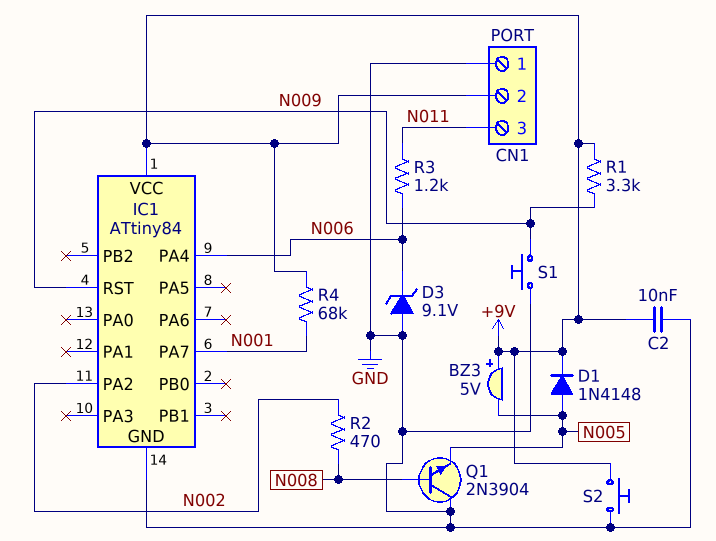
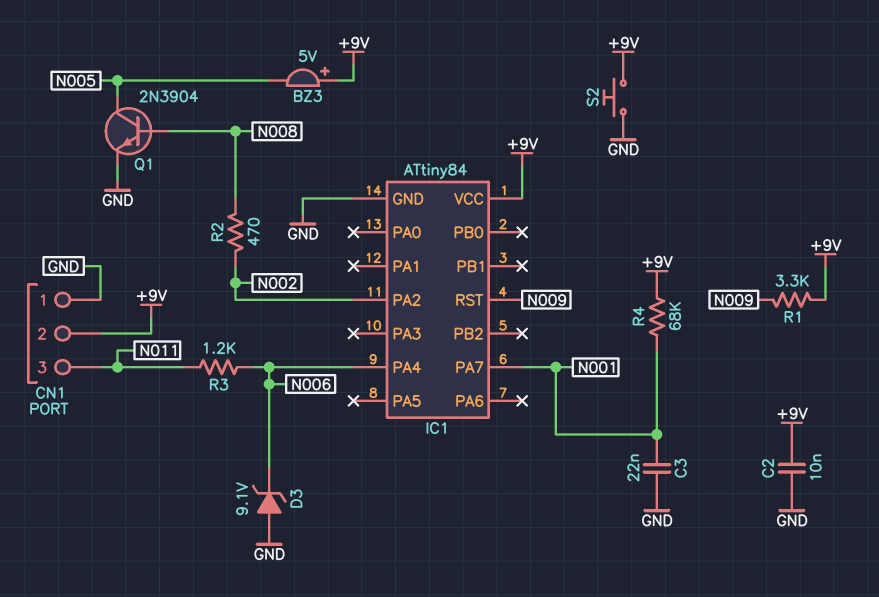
C3: none -> 22nF (GND, N001)
D1: diode 1N4148 (A N005, K +9V) -> none
Q1: NPN 2N3904 (B N008, C GND, E N005) -> NPN 2N3904 (B N008, C N005, E GND)
S1: button (GND, N009) -> none

